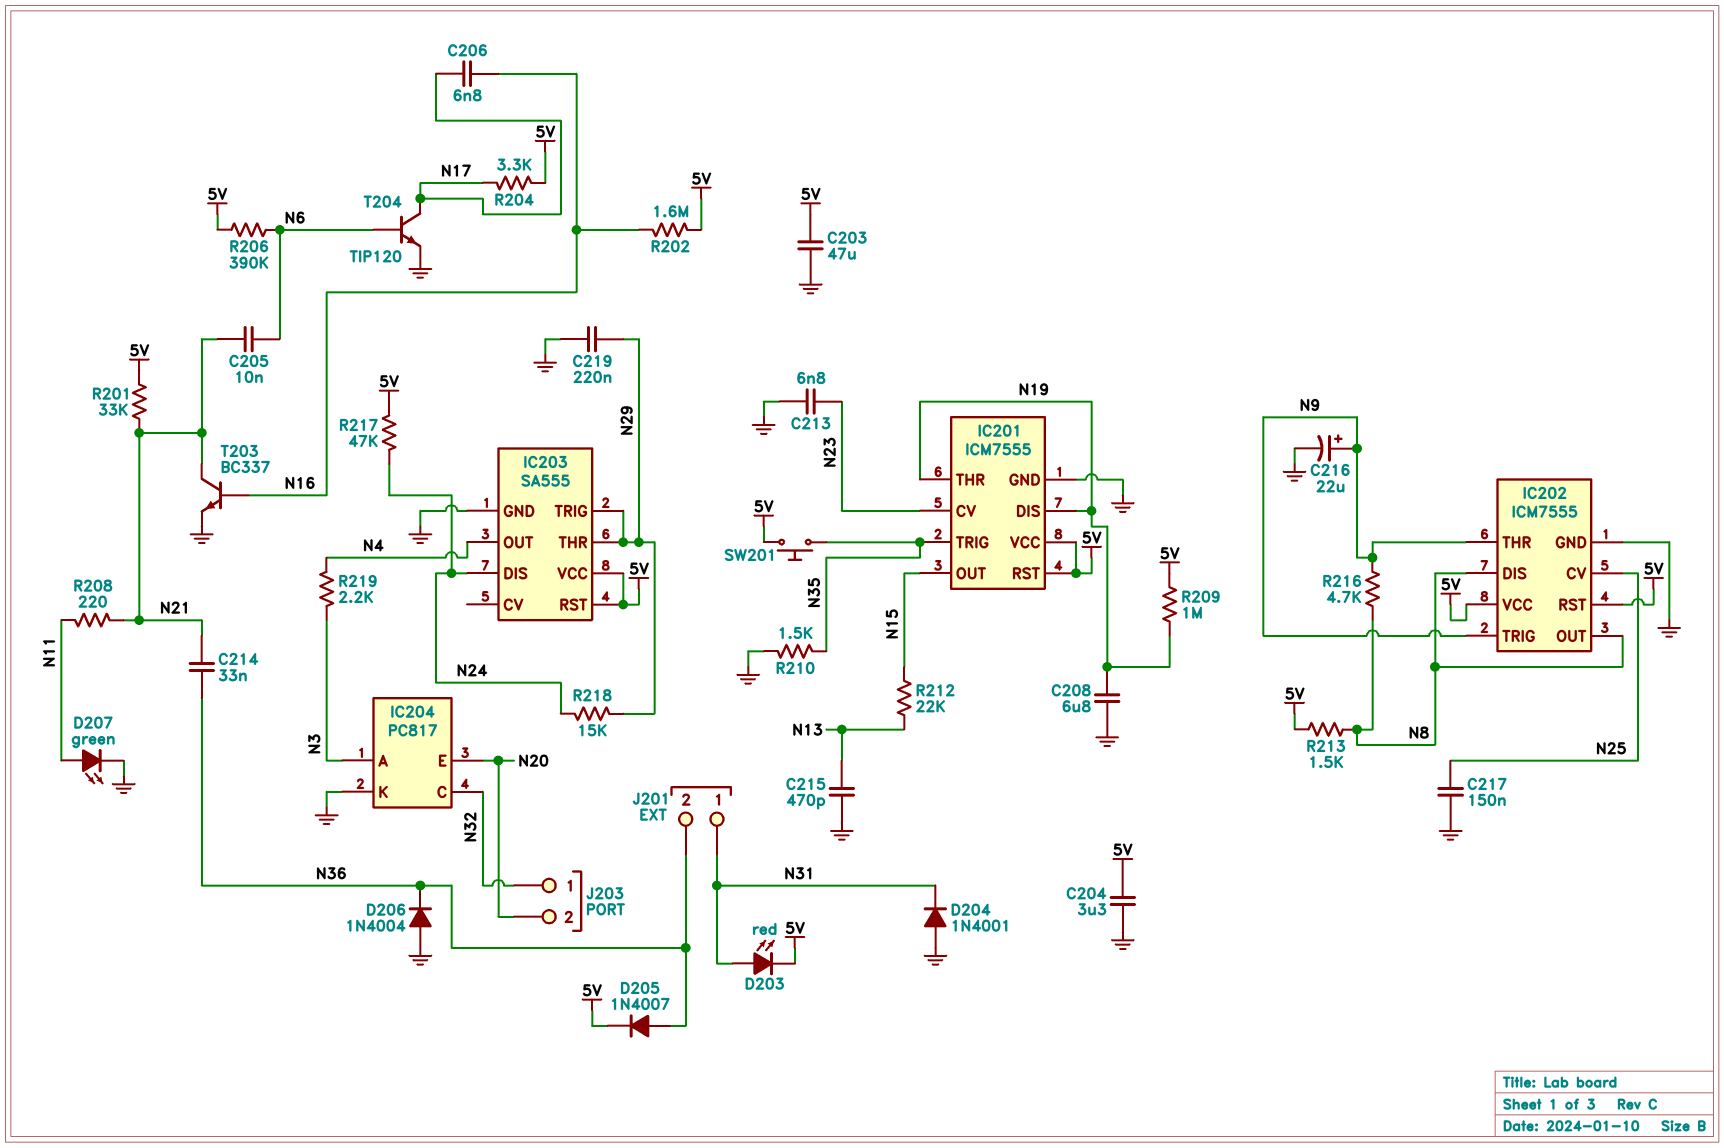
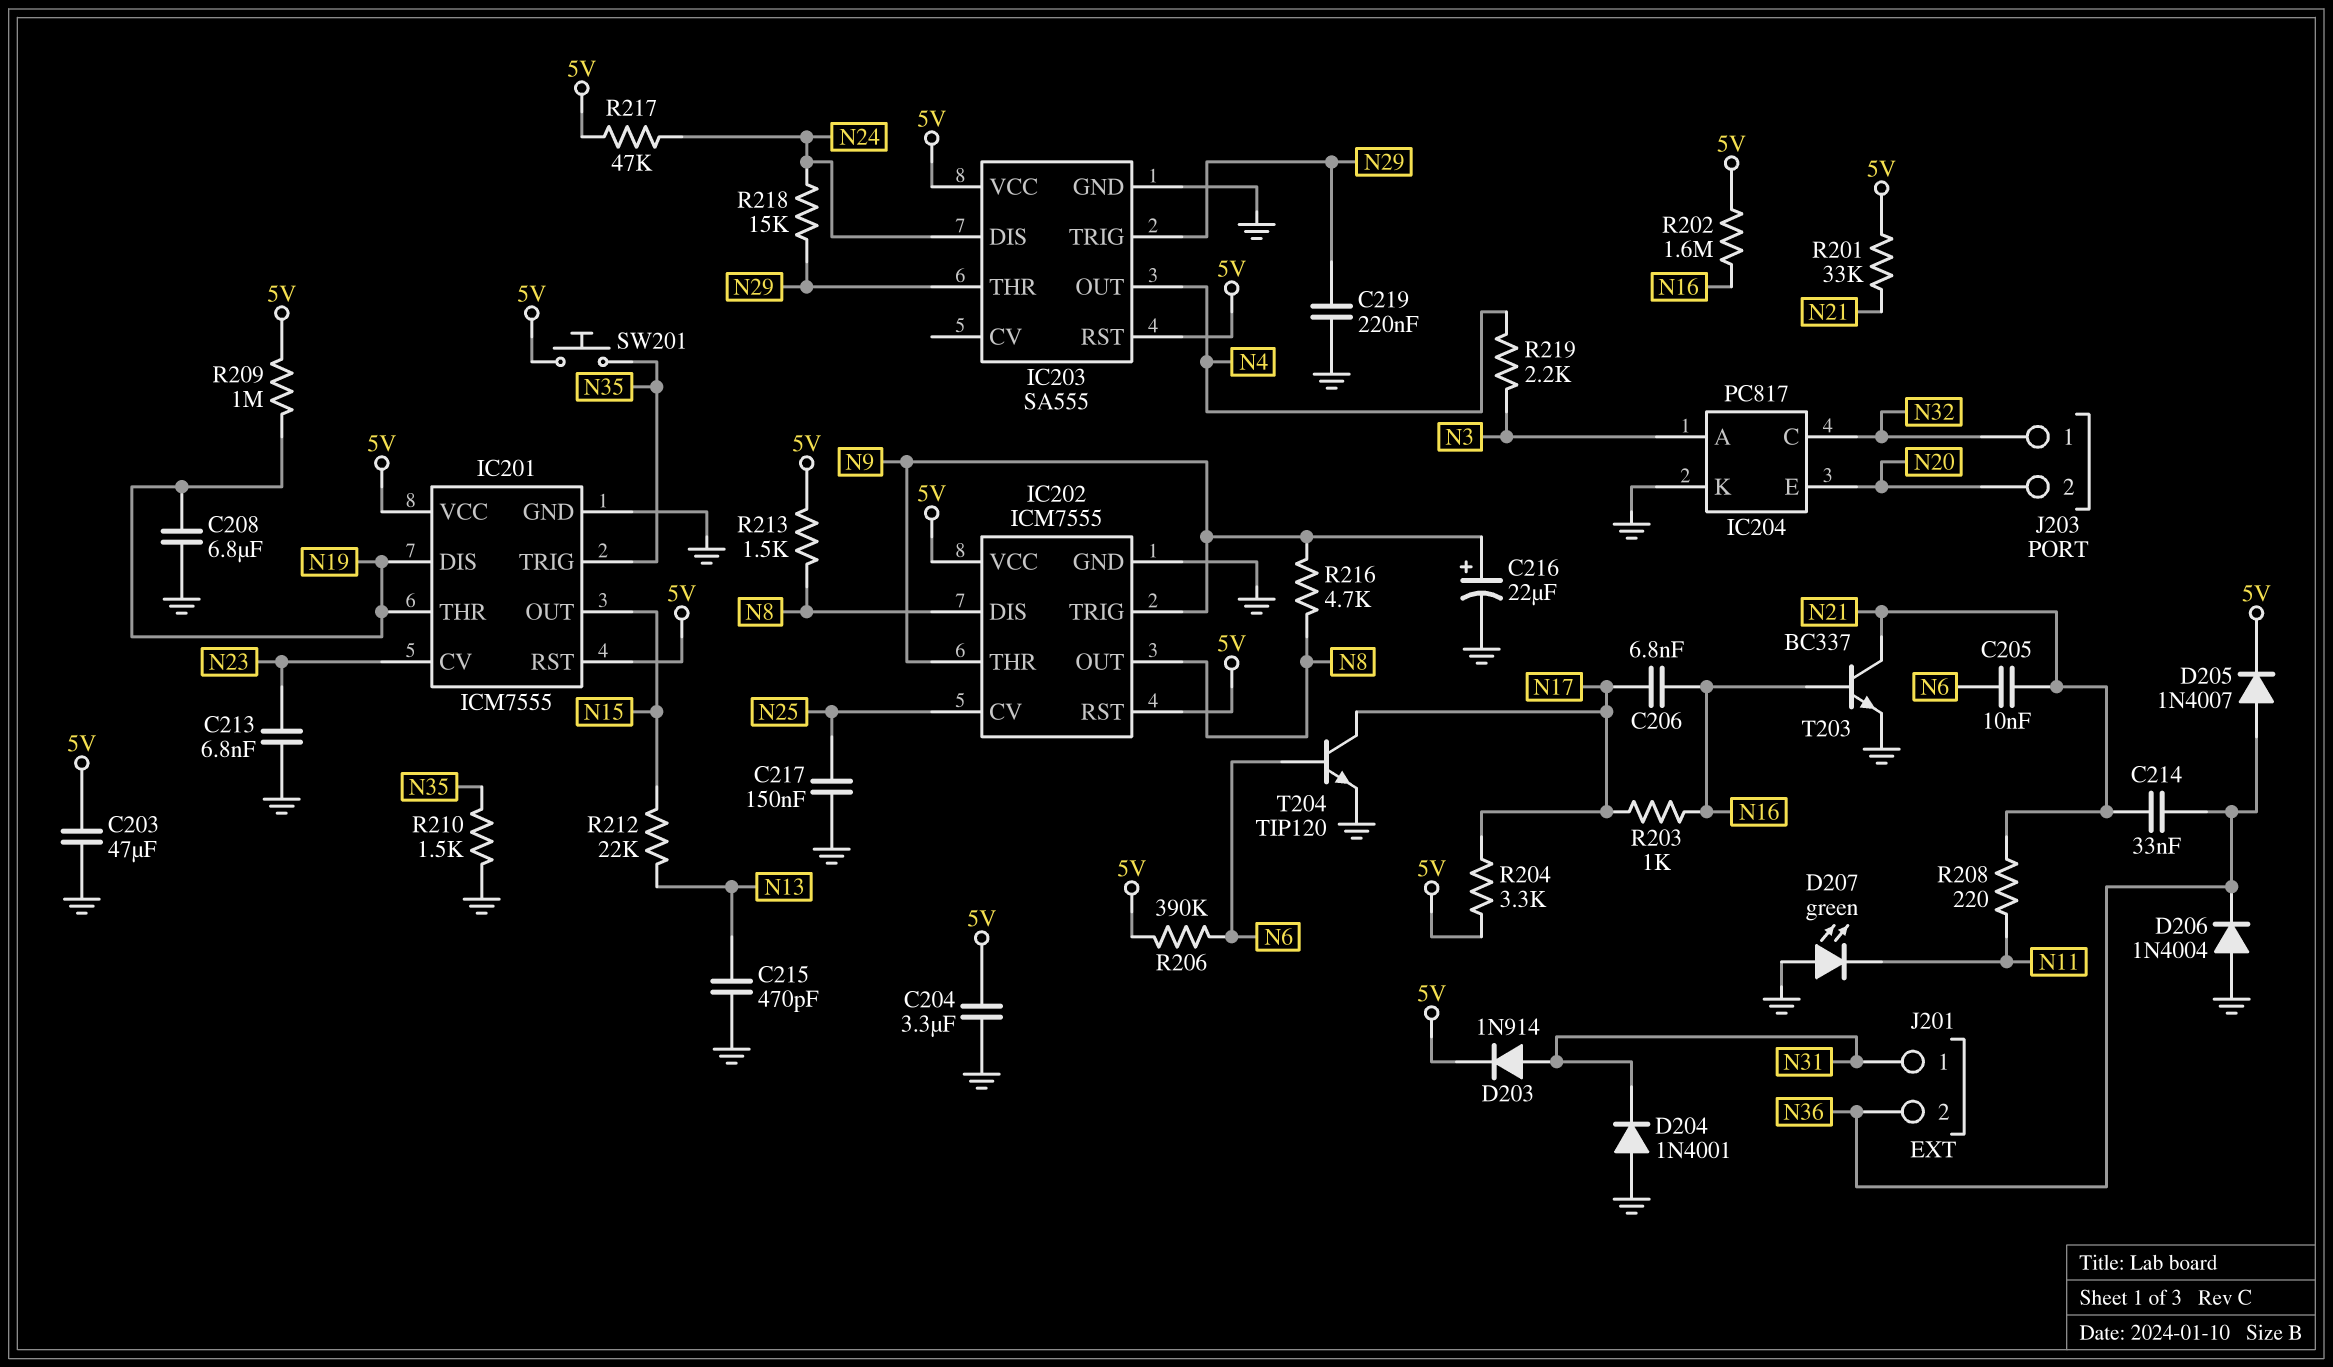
D203: LED red (A N31, K 5V) -> diode 1N914 (A N31, K 5V)
D207: LED green (A N11, K GND) -> LED green (A GND, K N11)
R203: none -> 1k (N16, N17)

